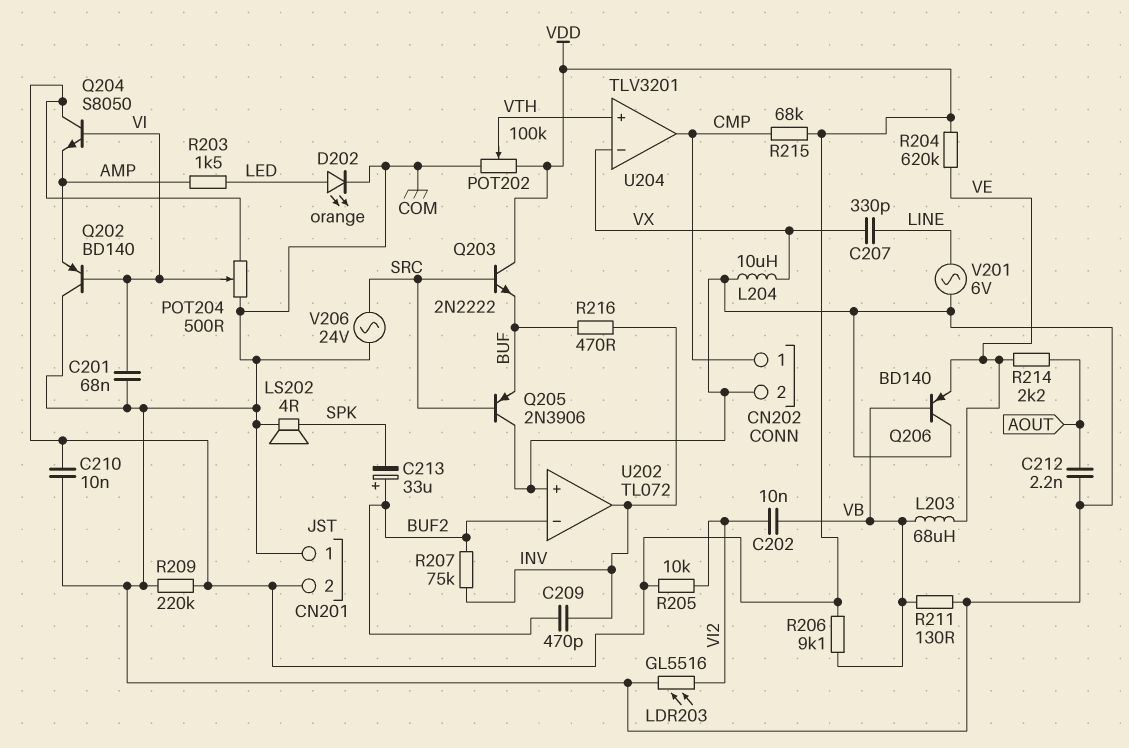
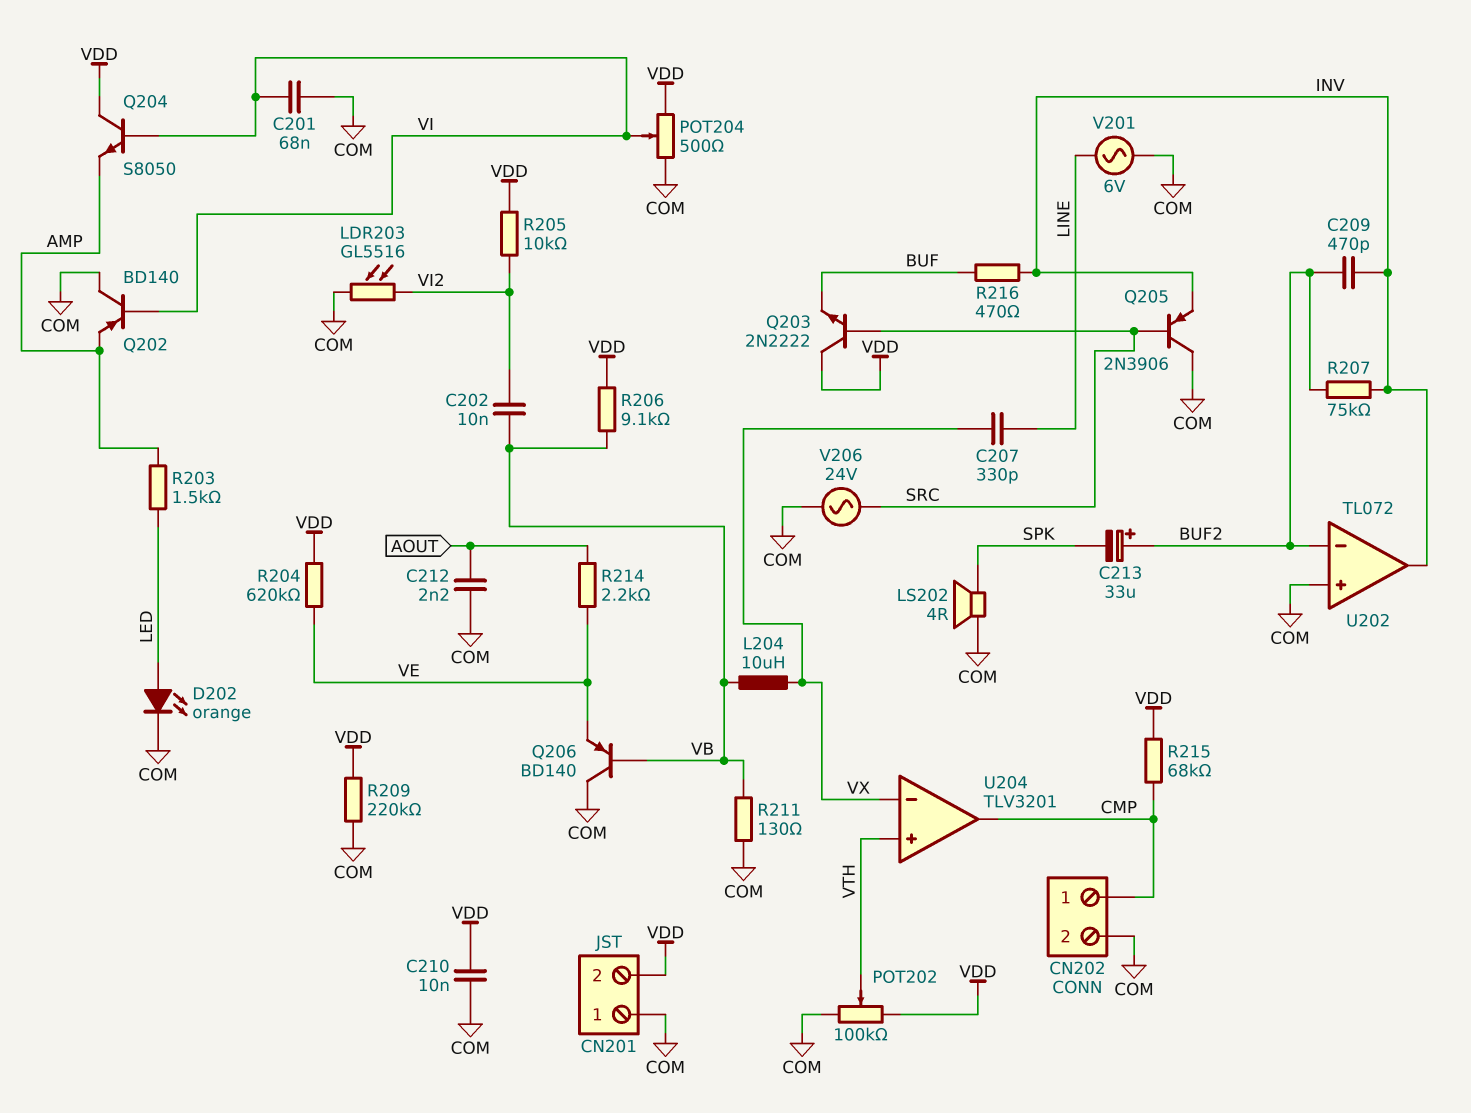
L203: 68uH (VB, VE) -> none
L204: 10uH (COM, VX) -> 10uH (VB, VX)
Q205: PNP 2N3906 (B SRC, C COM, E BUF) -> PNP 2N3906 (B SRC, C COM, E INV)

